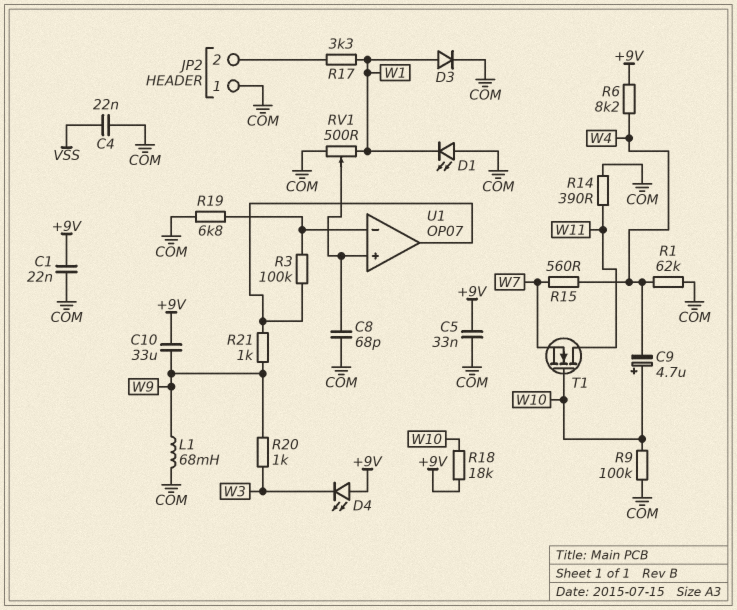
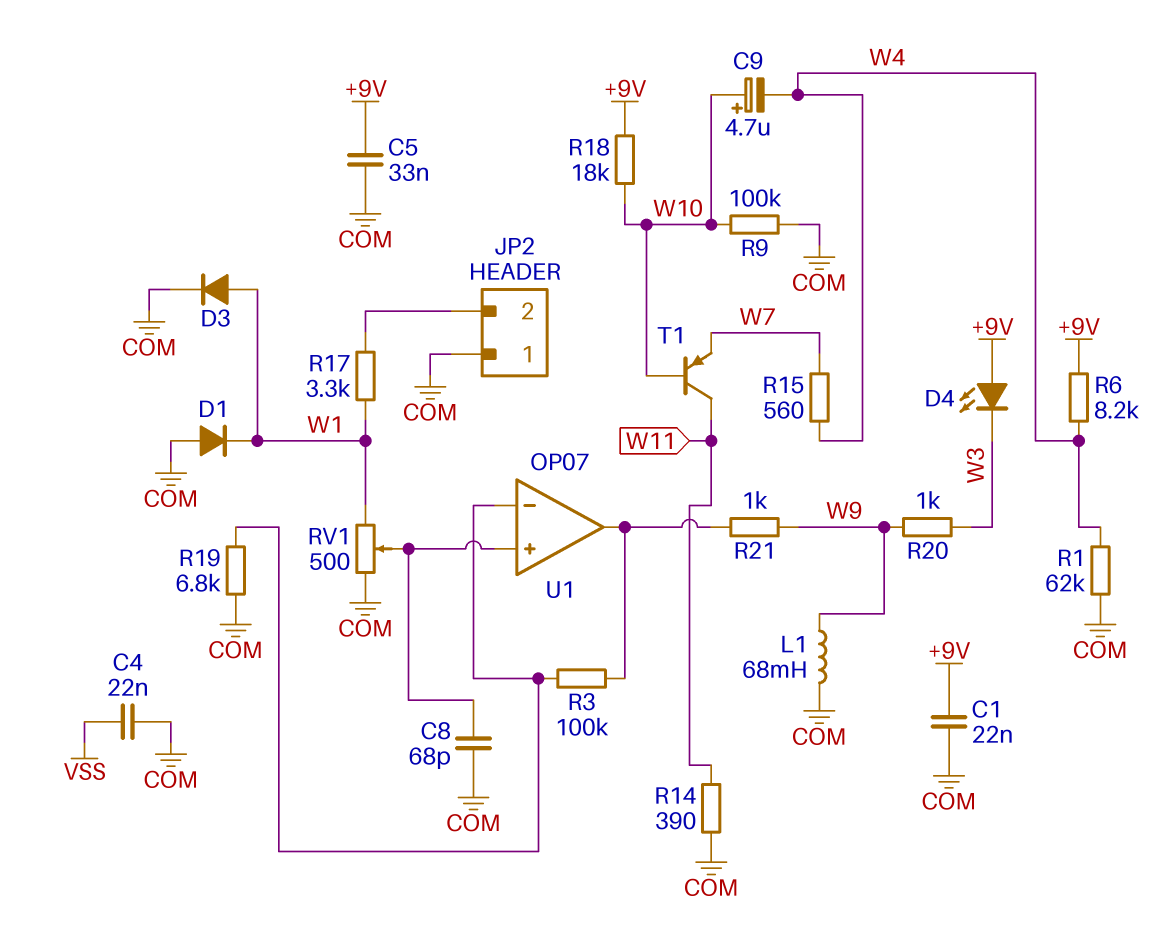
C10: 33uF (+9V, W9) -> none
D1: LED (A COM, K W1) -> diode (A COM, K W1)
T1: NMOS (G W10, D W11, S W7) -> PNP (B W10, C W11, E W7)

